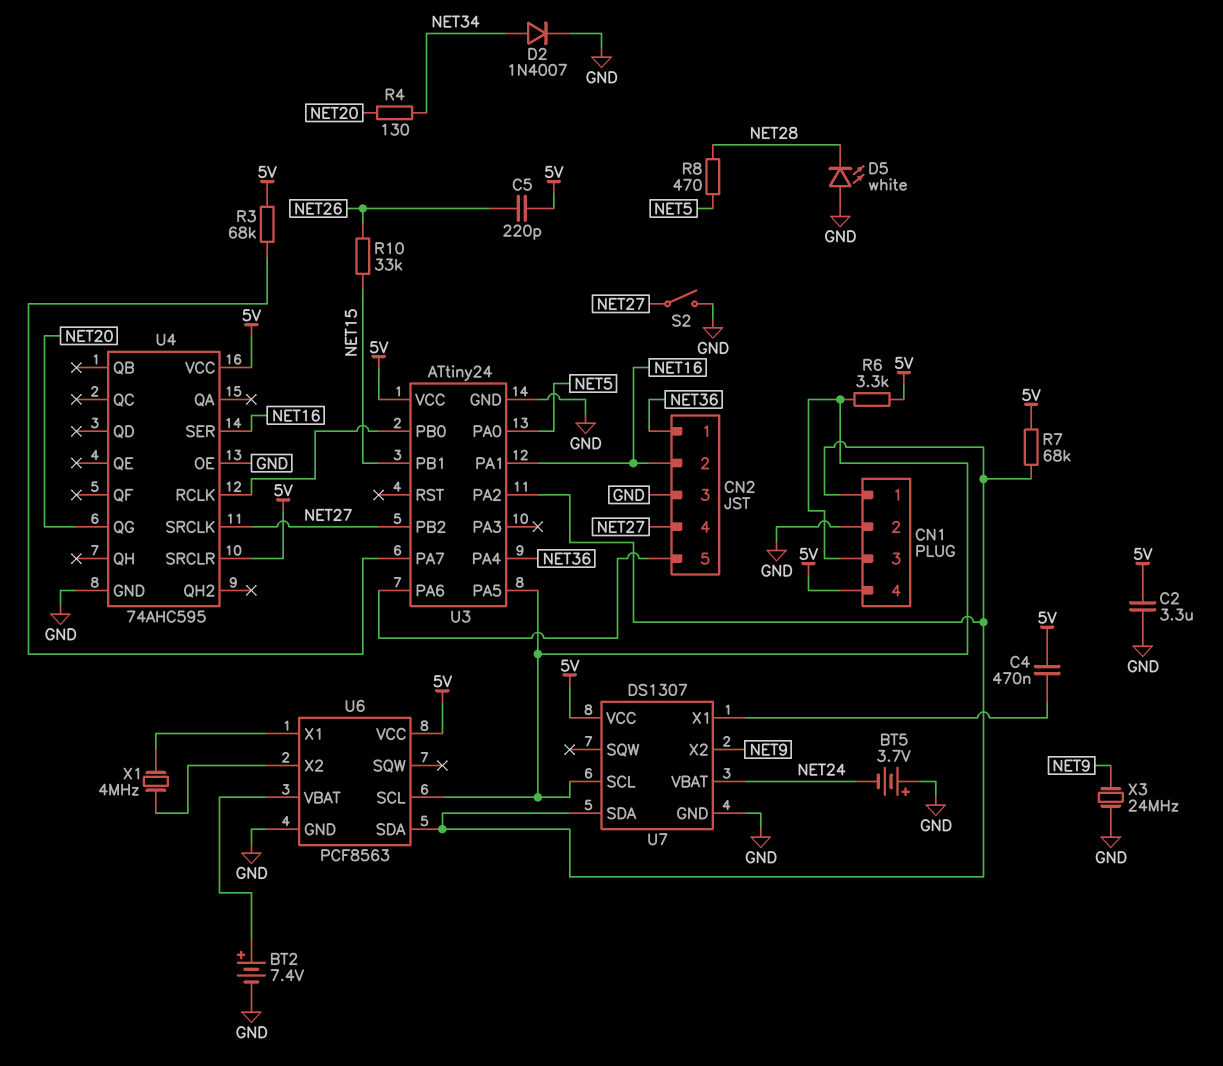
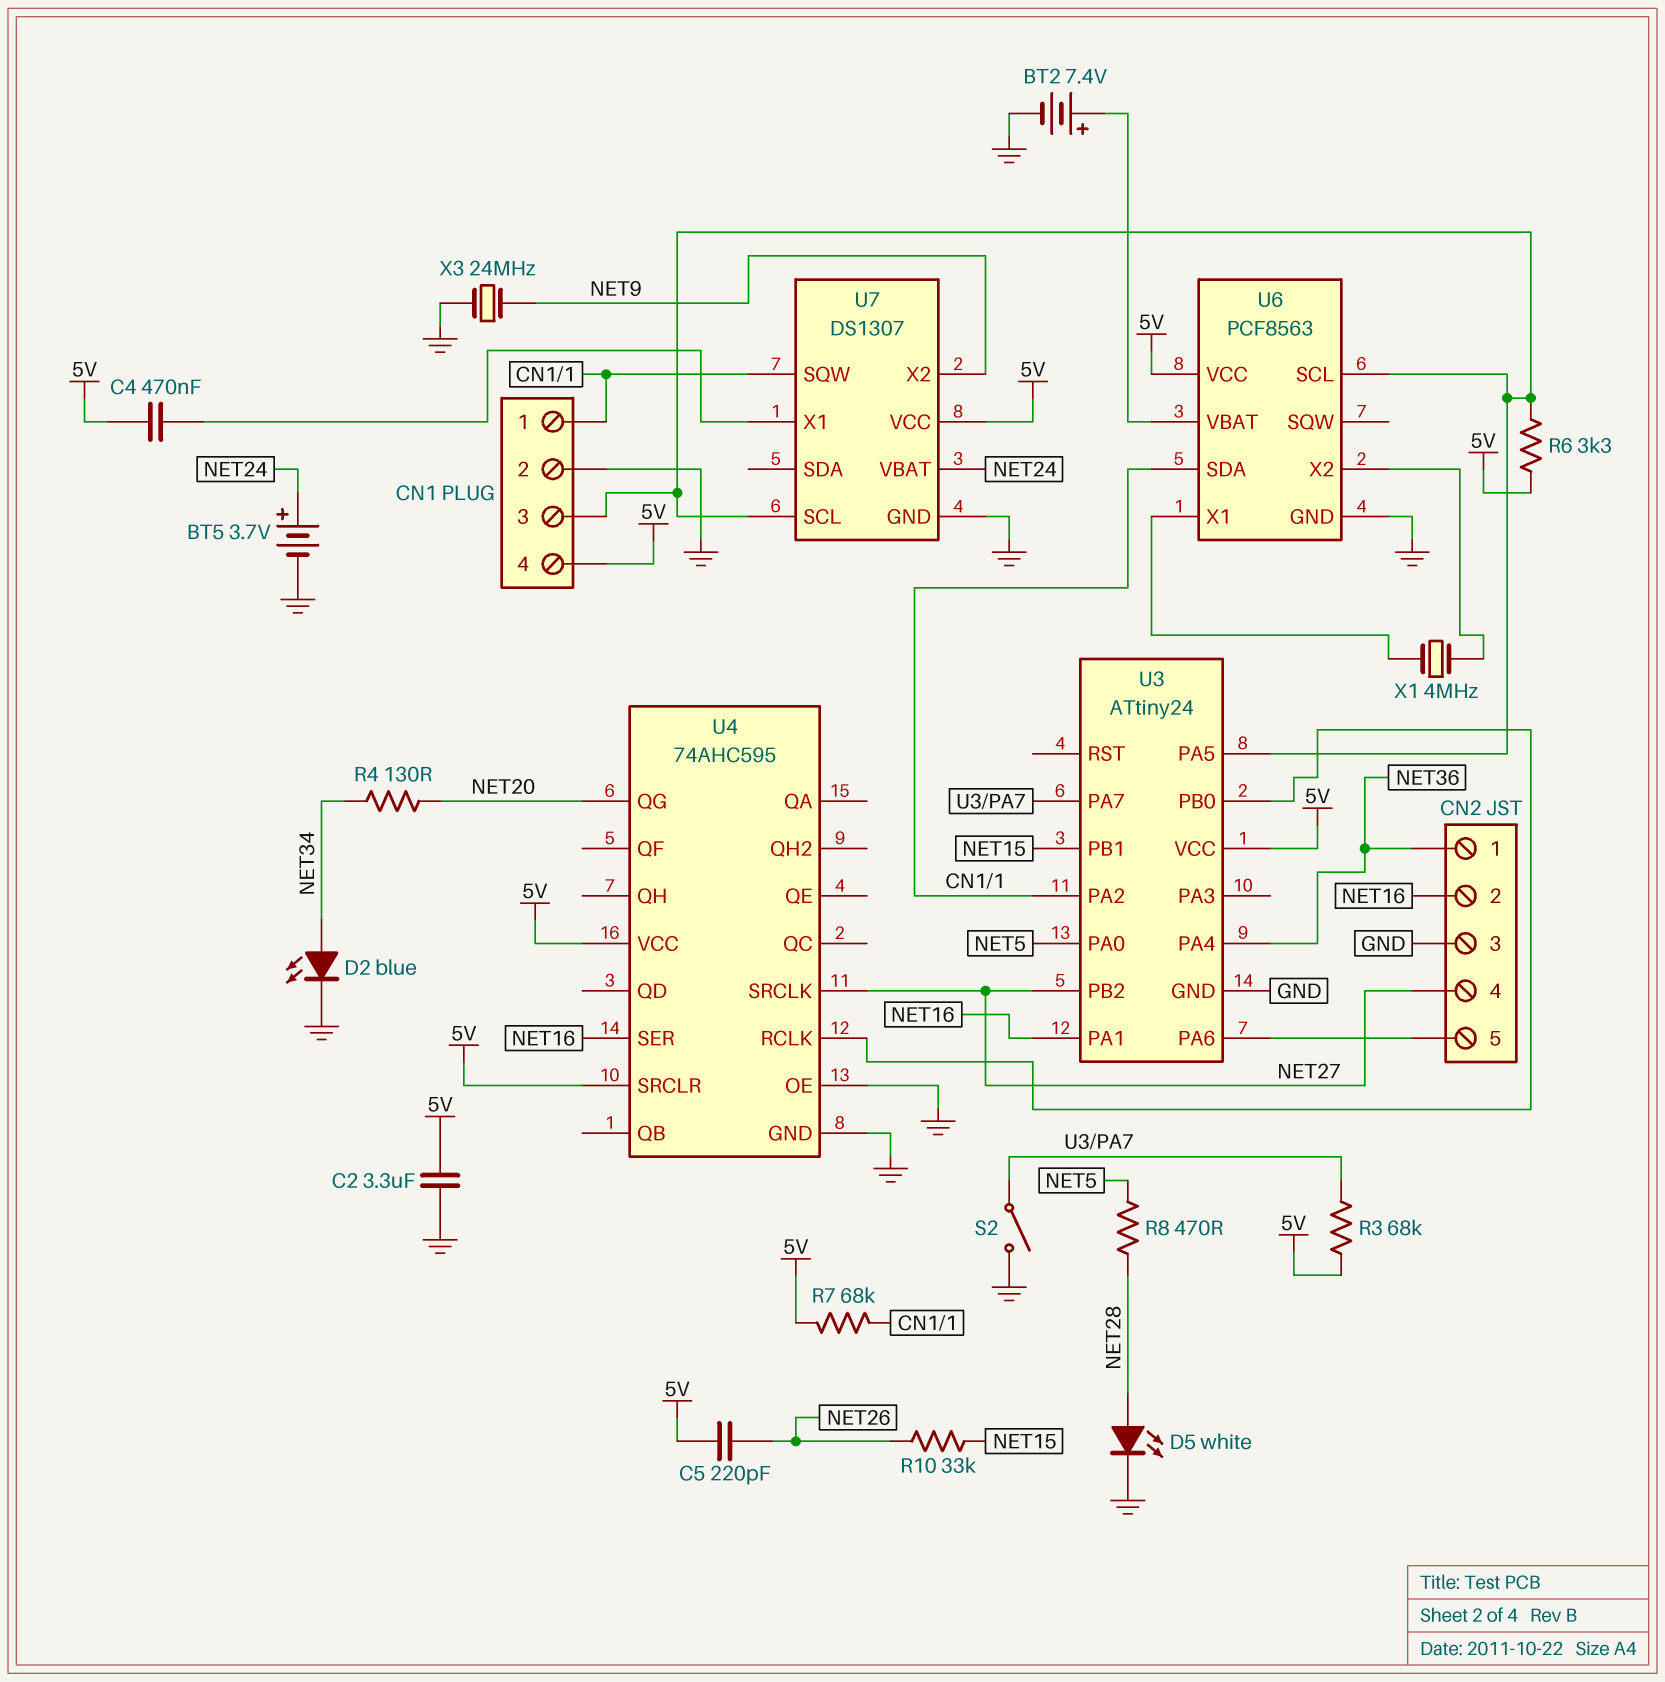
BT5: 3.7V (plus GND, minus NET24) -> 3.7V (plus NET24, minus GND)
D2: diode 1N4007 (A NET34, K GND) -> LED blue (A NET34, K GND)
D5: LED white (A GND, K NET28) -> LED white (A NET28, K GND)
S2: switch (GND, NET27) -> switch (GND, U3/PA7)
U7 pin SDA: CN1/1 -> none
U7 pin SQW: none -> CN1/1

